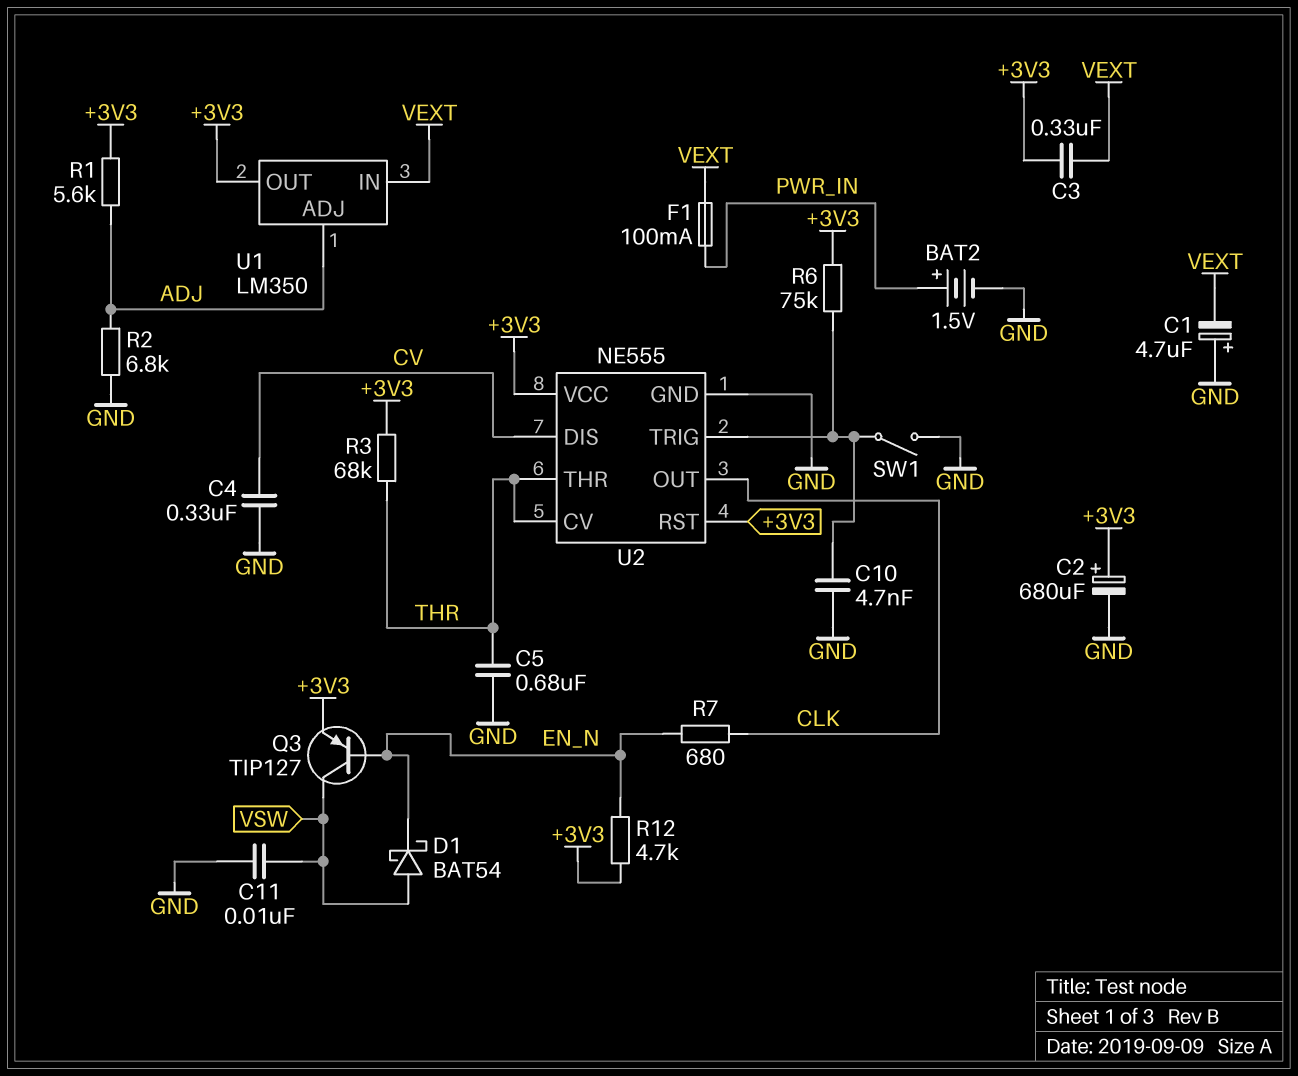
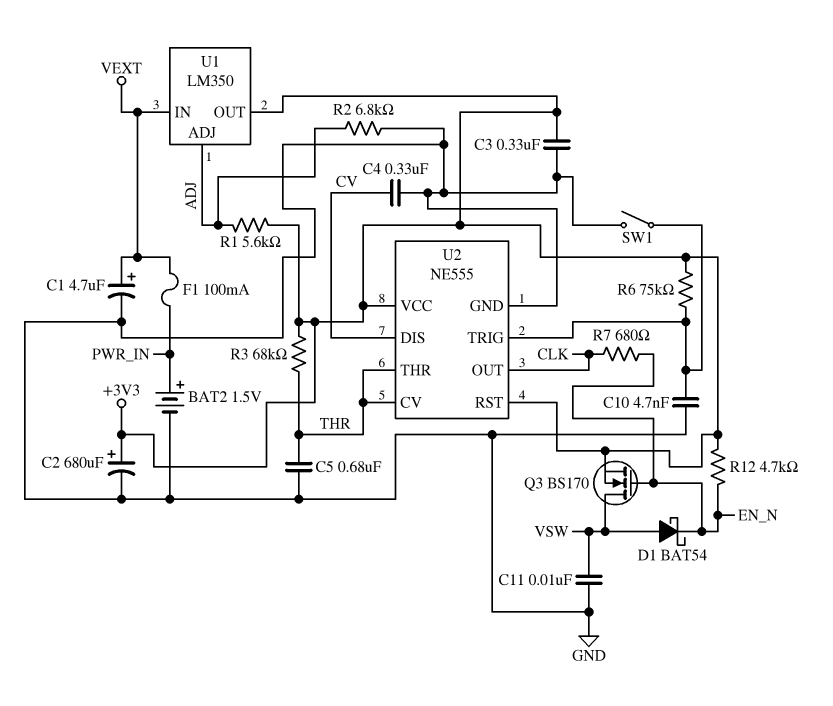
C1: 4.7uF (plus GND, minus VEXT) -> 4.7uF (plus VEXT, minus GND)
C3: 330nF (+3V3, VEXT) -> 330nF (+3V3, GND)
Q3: PNP TIP127 (B EN_N, C VSW, E +3V3) -> NMOS BS170 (G EN_N, D VSW, S +3V3)

